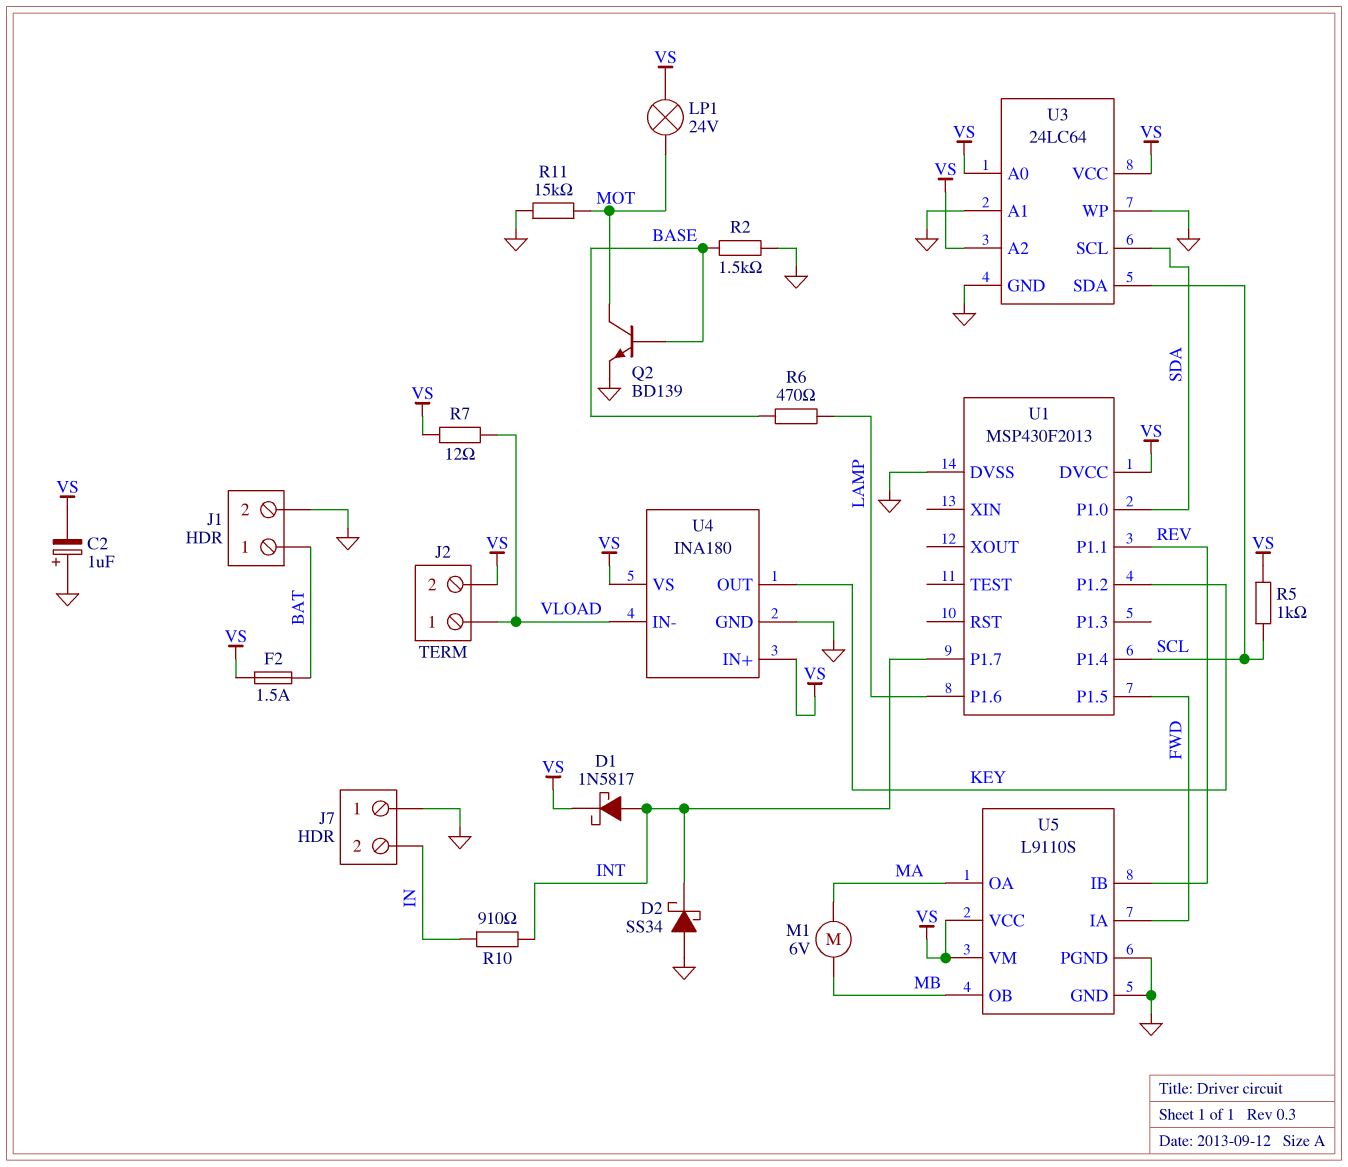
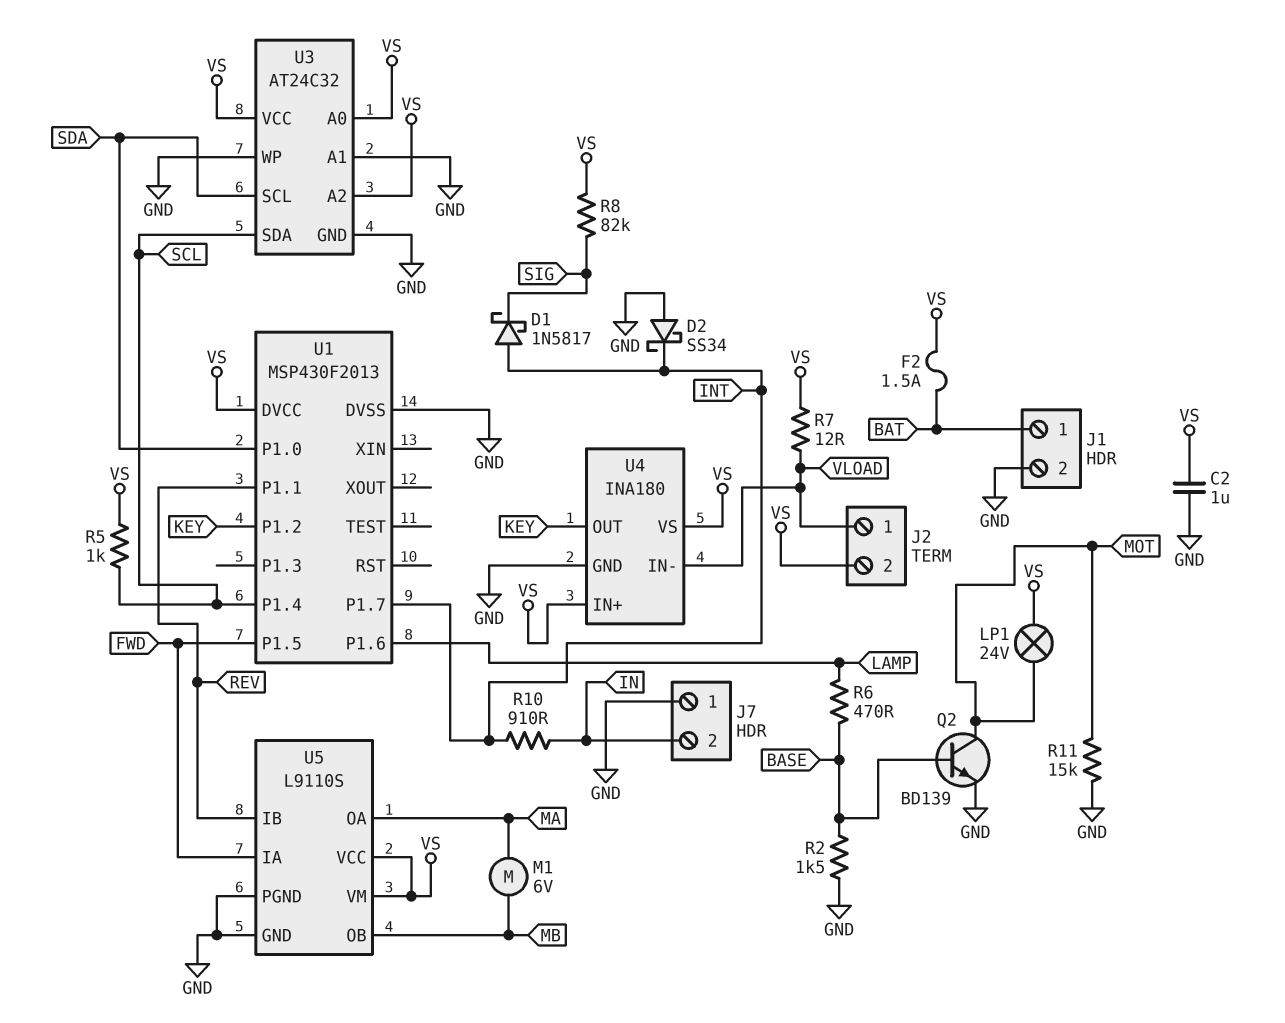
C2: 1uF (plus GND, minus VS) -> 1uF (GND, VS)
D1: schottky 1N5817 (A INT, K VS) -> schottky 1N5817 (A INT, K SIG)
R8: none -> 82k (SIG, VS)
U3: 24LC64 -> AT24C32

